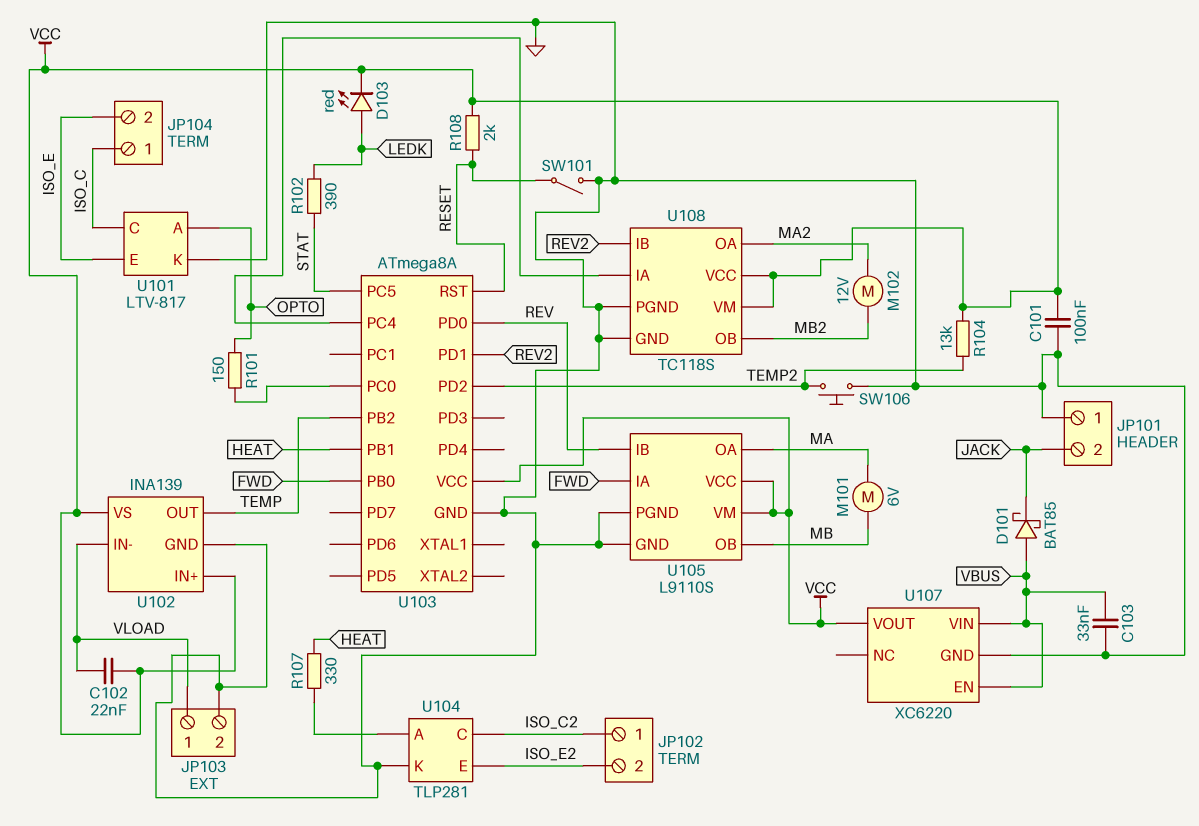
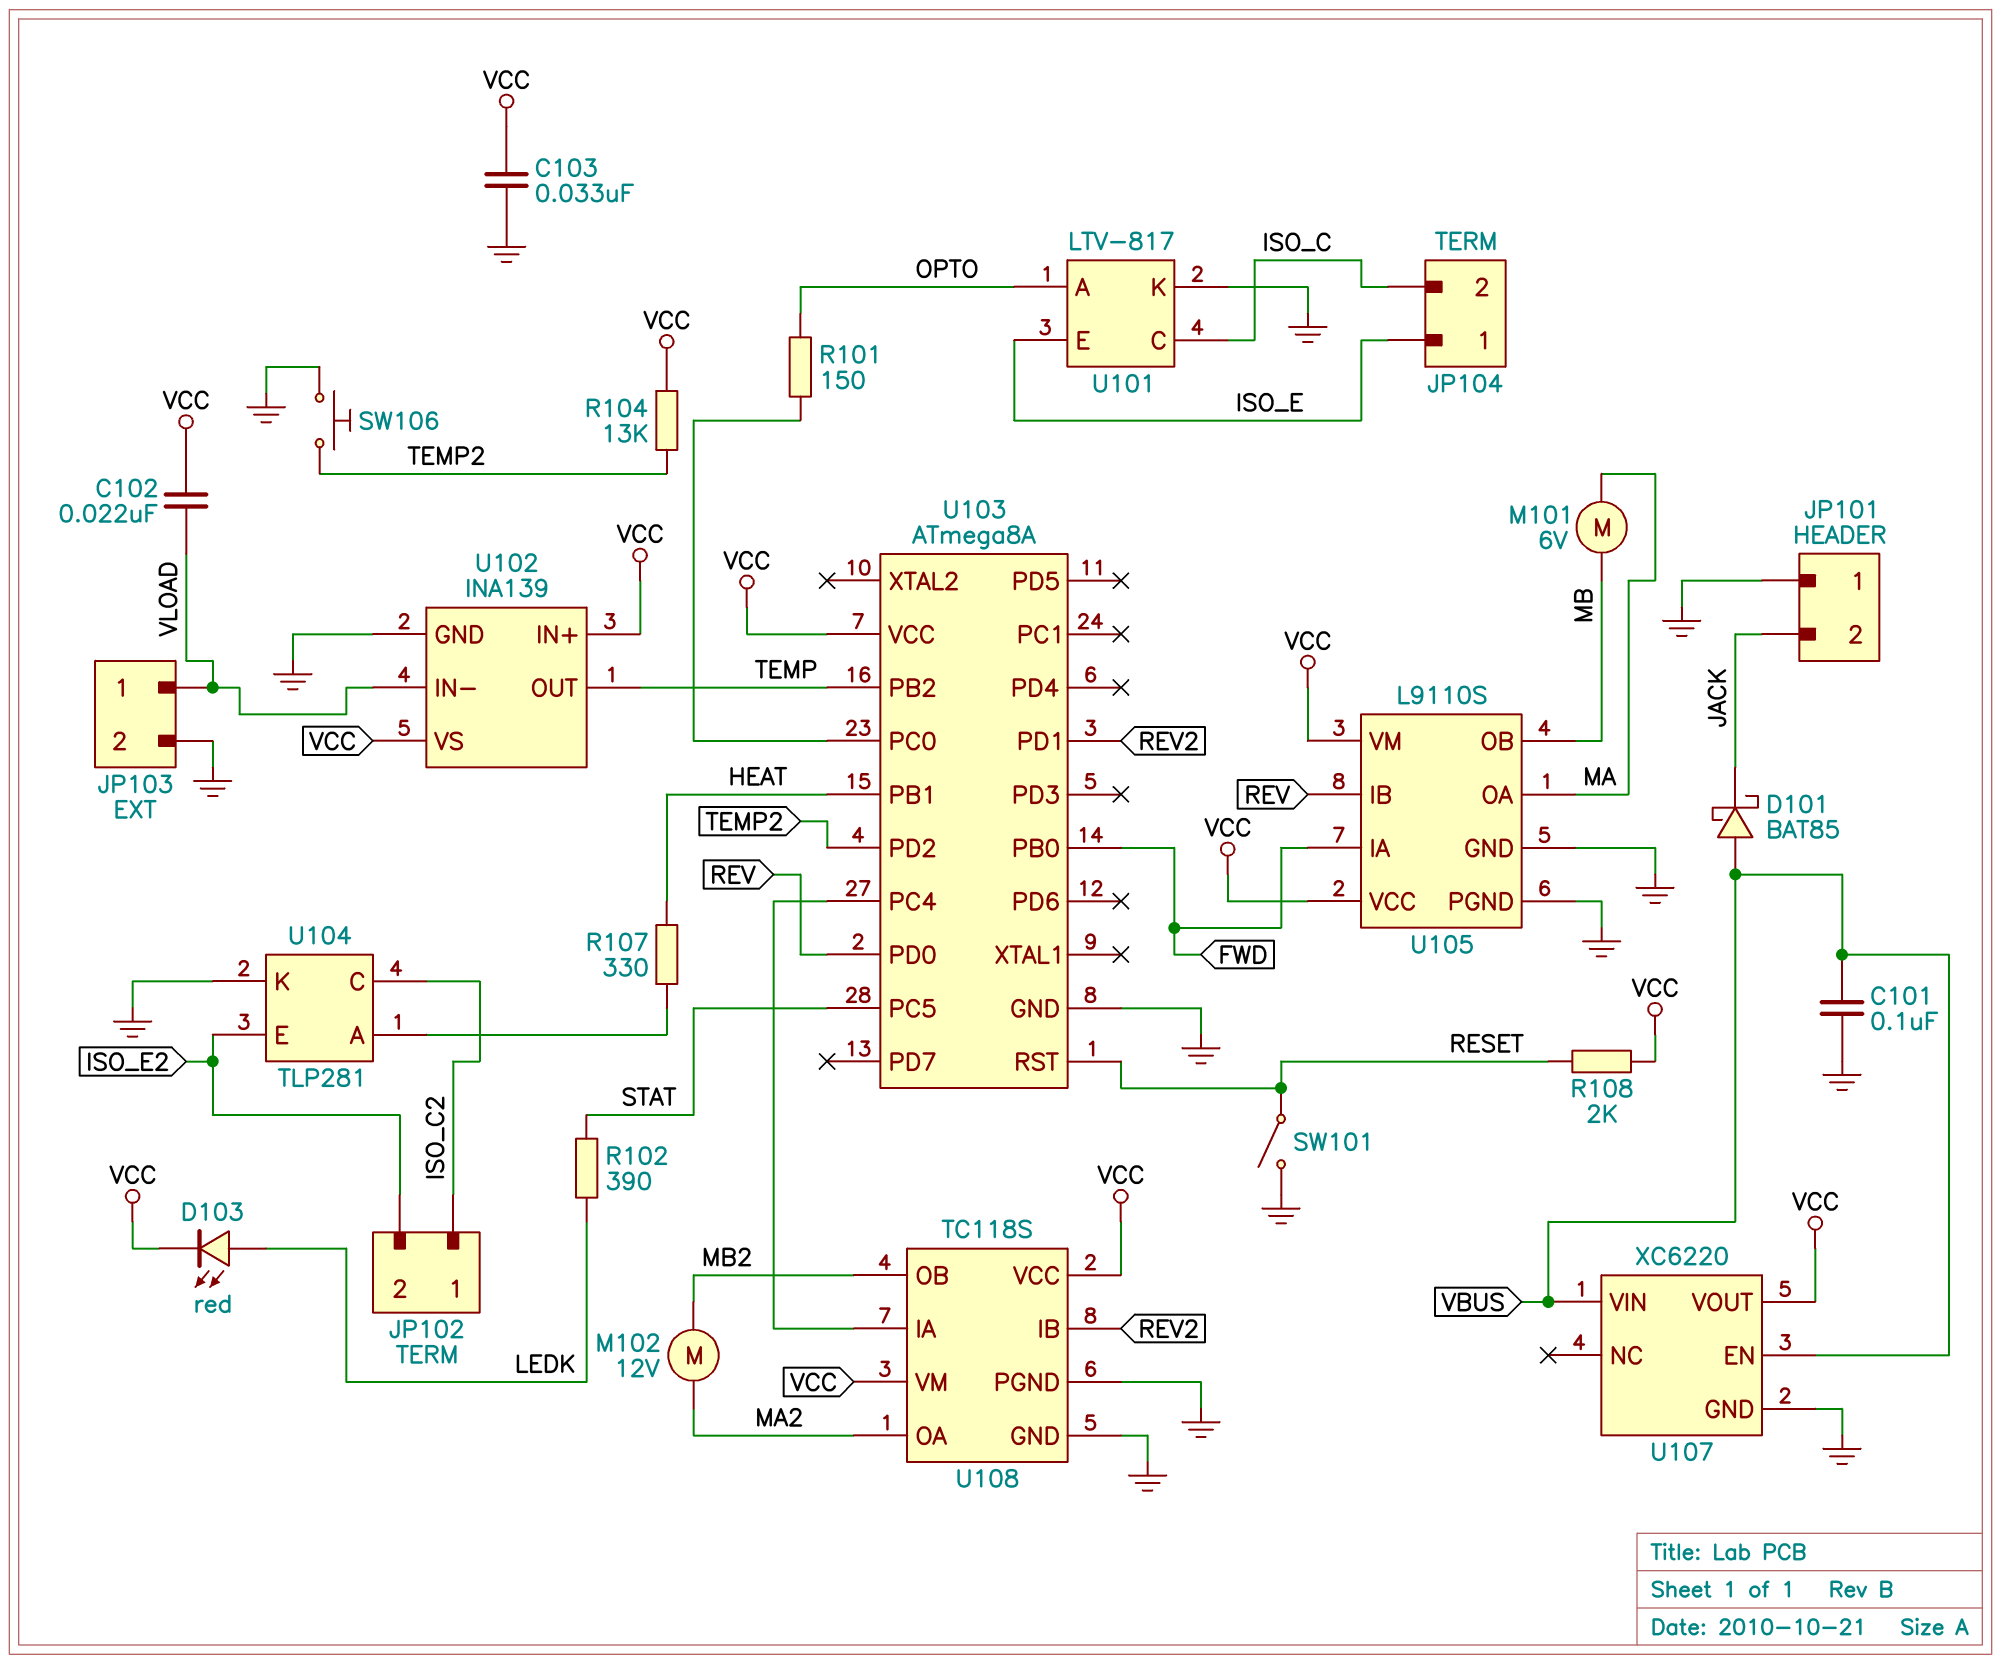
C101: 100nF (GND, VCC) -> 100nF (GND, VBUS)
C103: 33nF (GND, VBUS) -> 33nF (GND, VCC)
JP104 pin 1: ISO_C -> ISO_E
JP104 pin 2: ISO_E -> ISO_C

